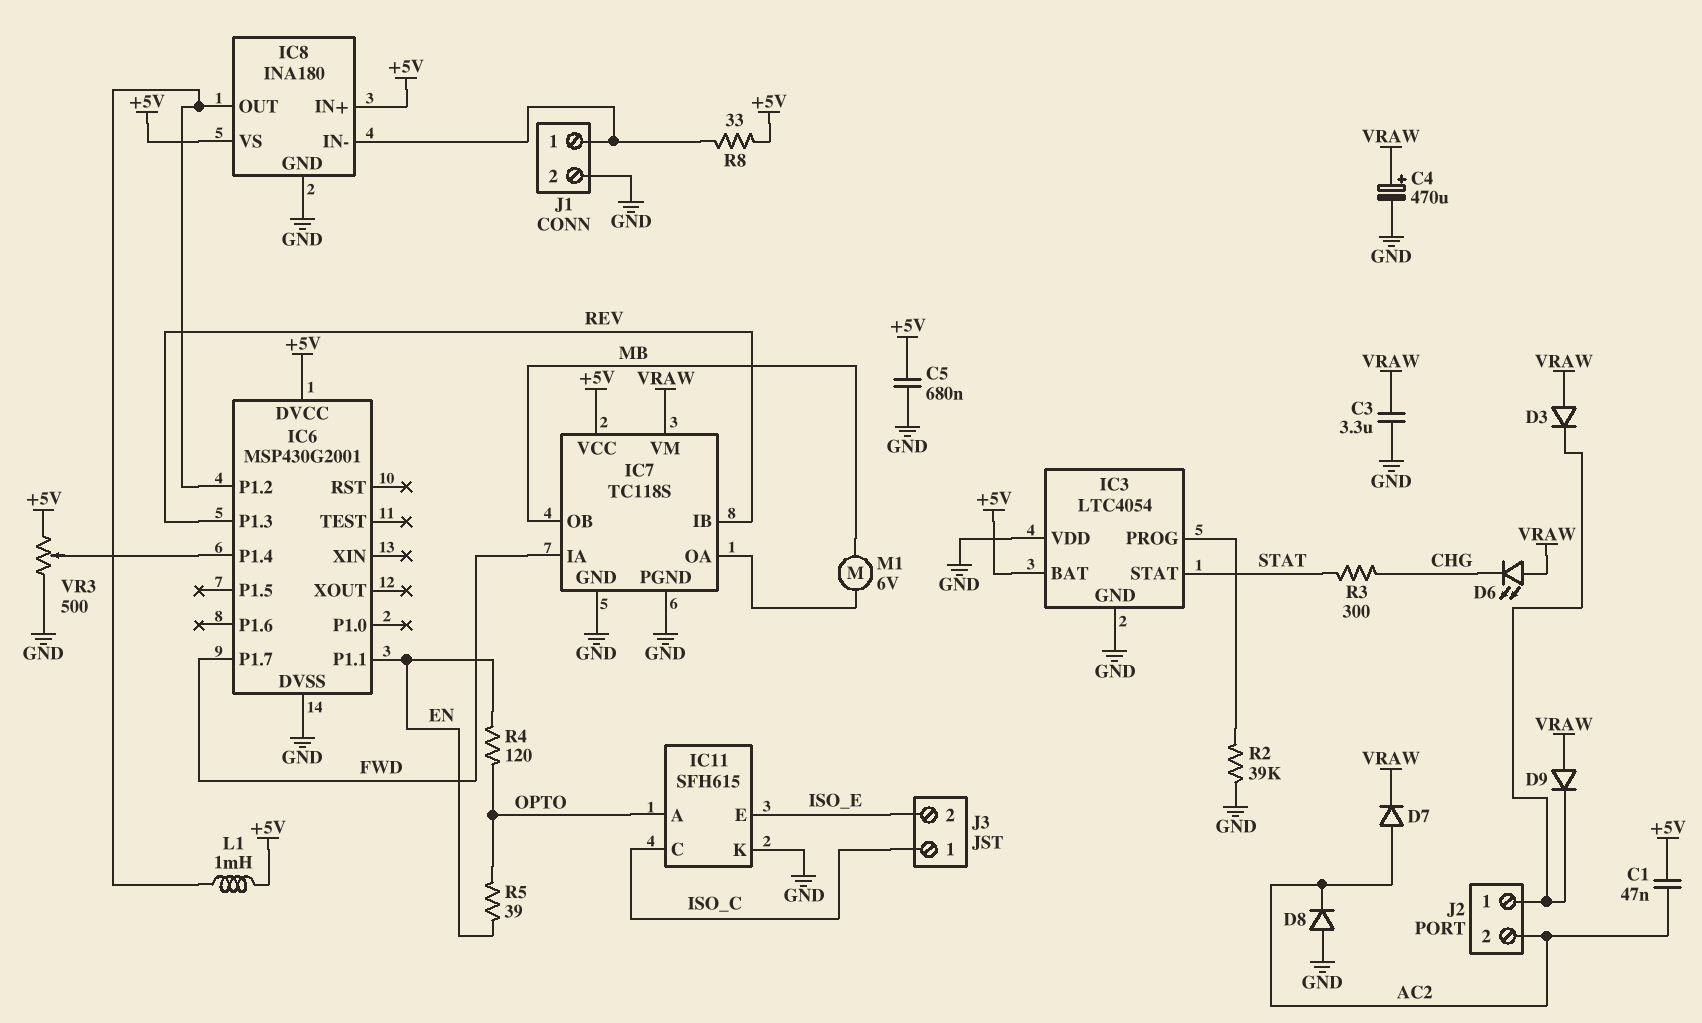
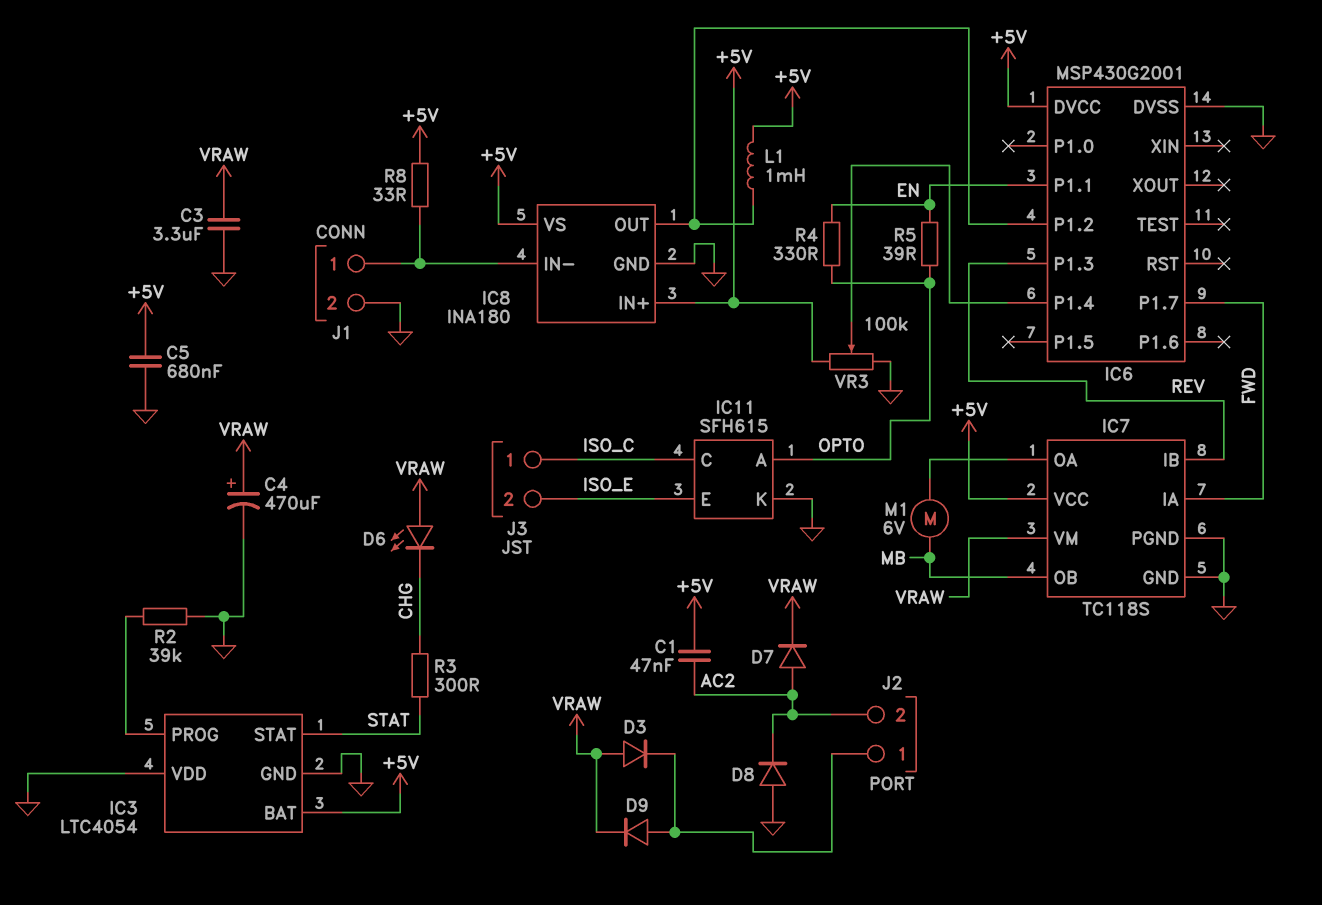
D9: diode (A VRAW, K J2/1) -> diode (A J2/1, K VRAW)
R4: 120 (EN, OPTO) -> 330 (EN, OPTO)
VR3: 500 (+5V, GND, wiper IC6/P1.4) -> 100k (+5V, GND, wiper IC6/P1.4)

